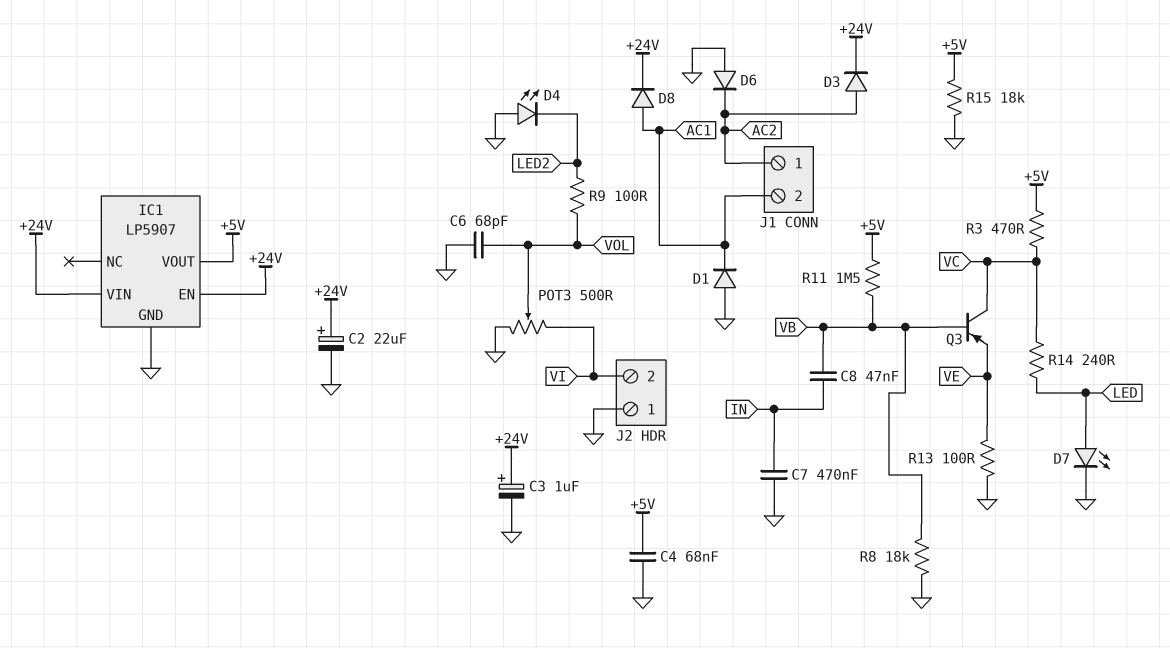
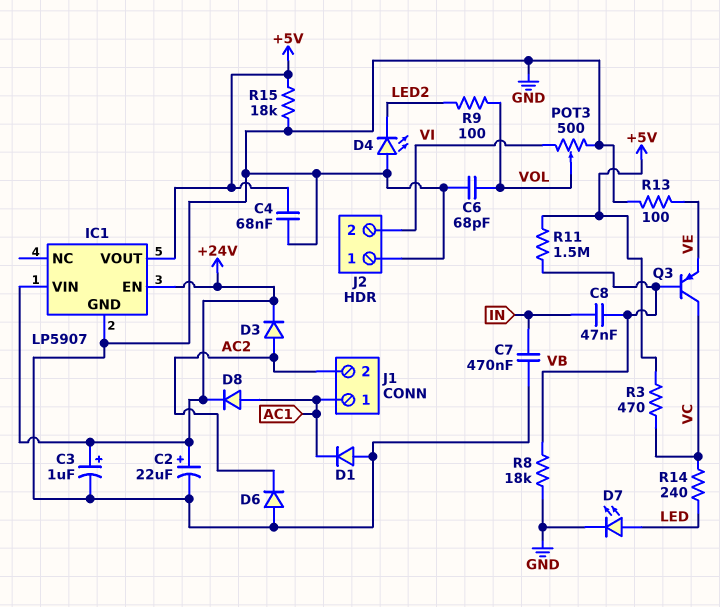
J1 pin 1: AC2 -> AC1
J1 pin 2: AC1 -> AC2

